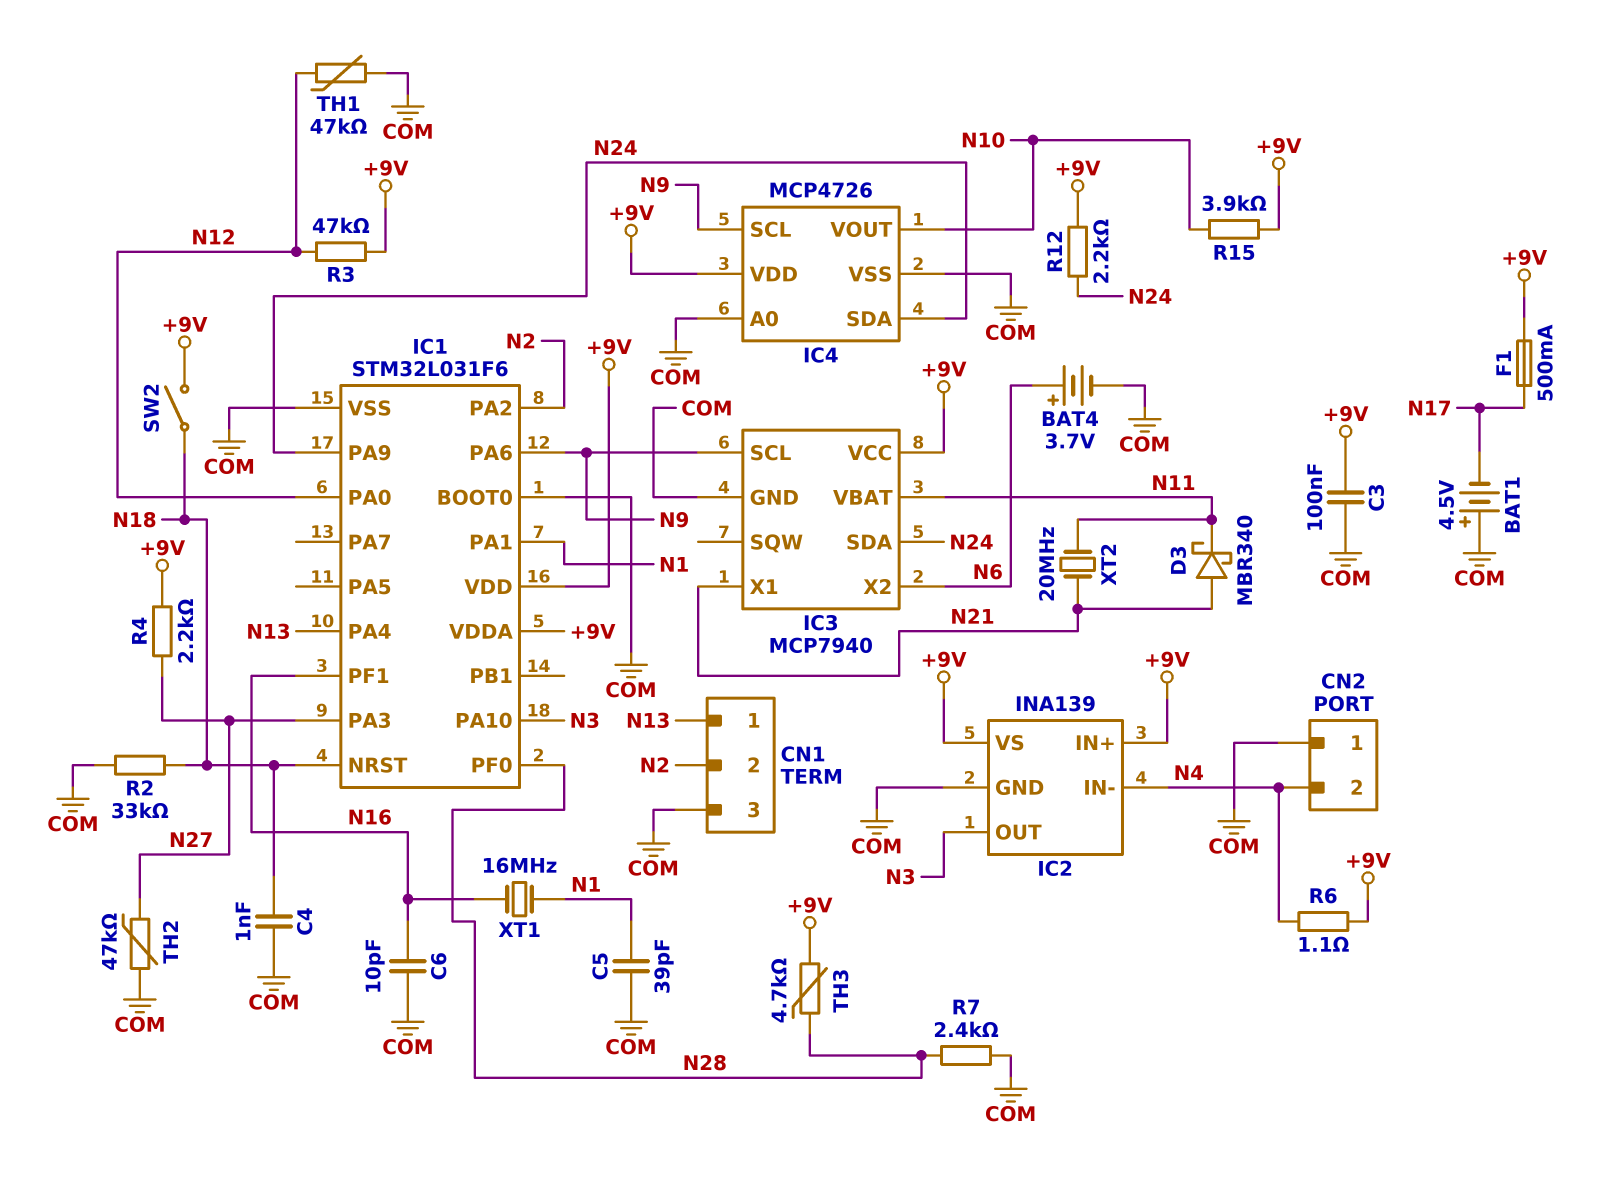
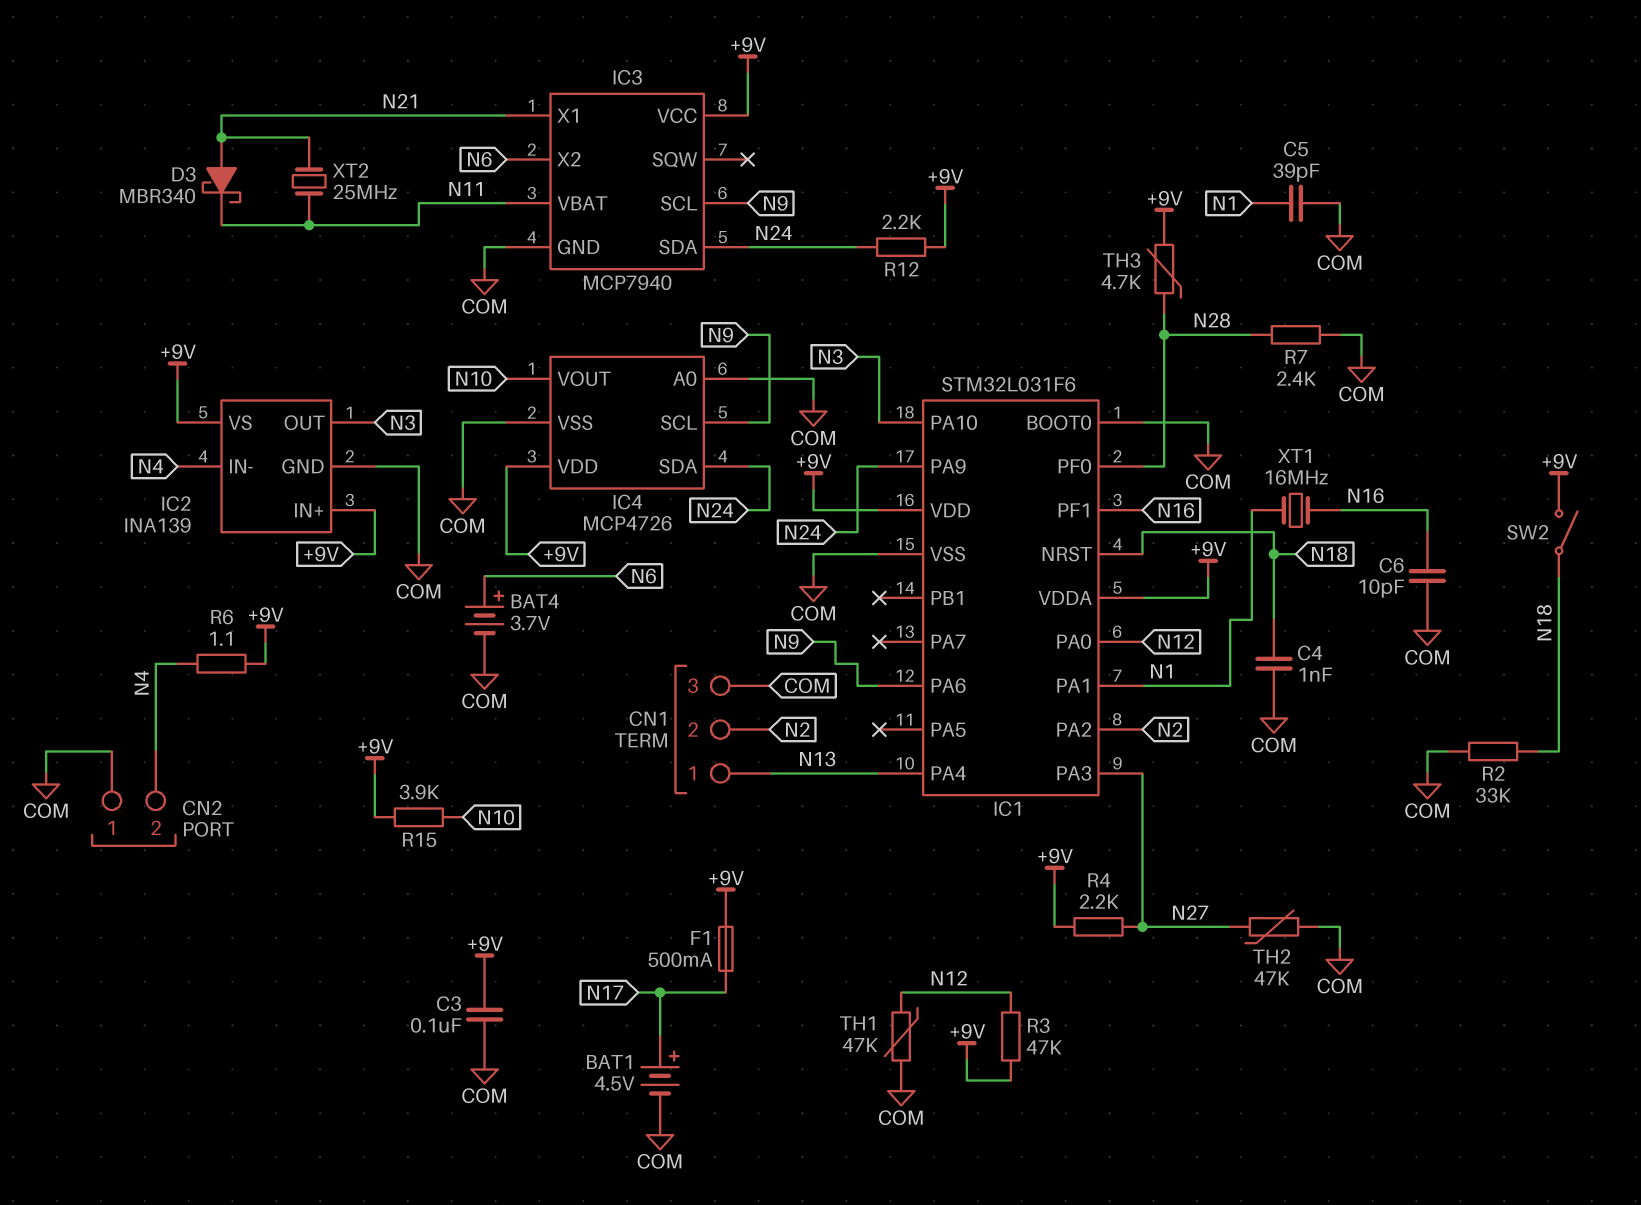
BAT1: 4.5V (plus COM, minus N17) -> 4.5V (plus N17, minus COM)
XT2: 20MHz (N11, N21) -> 25MHz (N11, N21)

